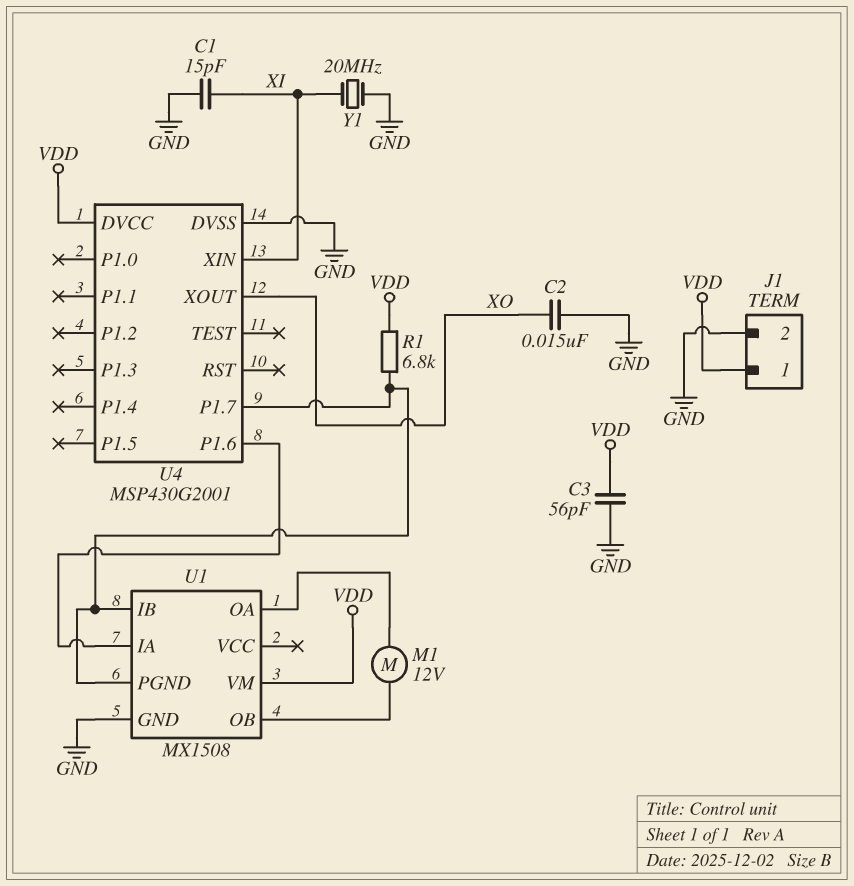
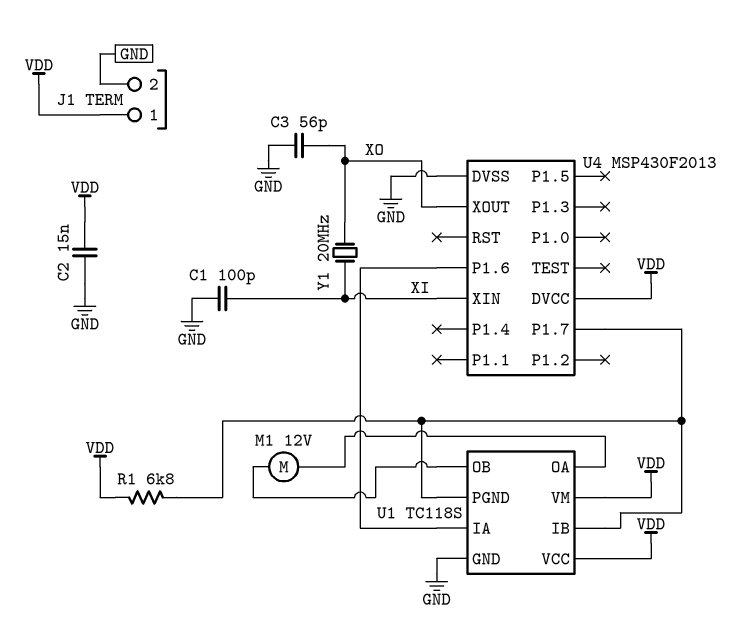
C1: 15pF (GND, XI) -> 100pF (GND, XI)
C2: 15nF (GND, XO) -> 15nF (GND, VDD)
C3: 56pF (GND, VDD) -> 56pF (GND, XO)
U1: MX1508 -> TC118S
U1 pin VCC: none -> VDD
U4: MSP430G2001 -> MSP430F2013
Y1: 20MHz (GND, XI) -> 20MHz (XI, XO)

